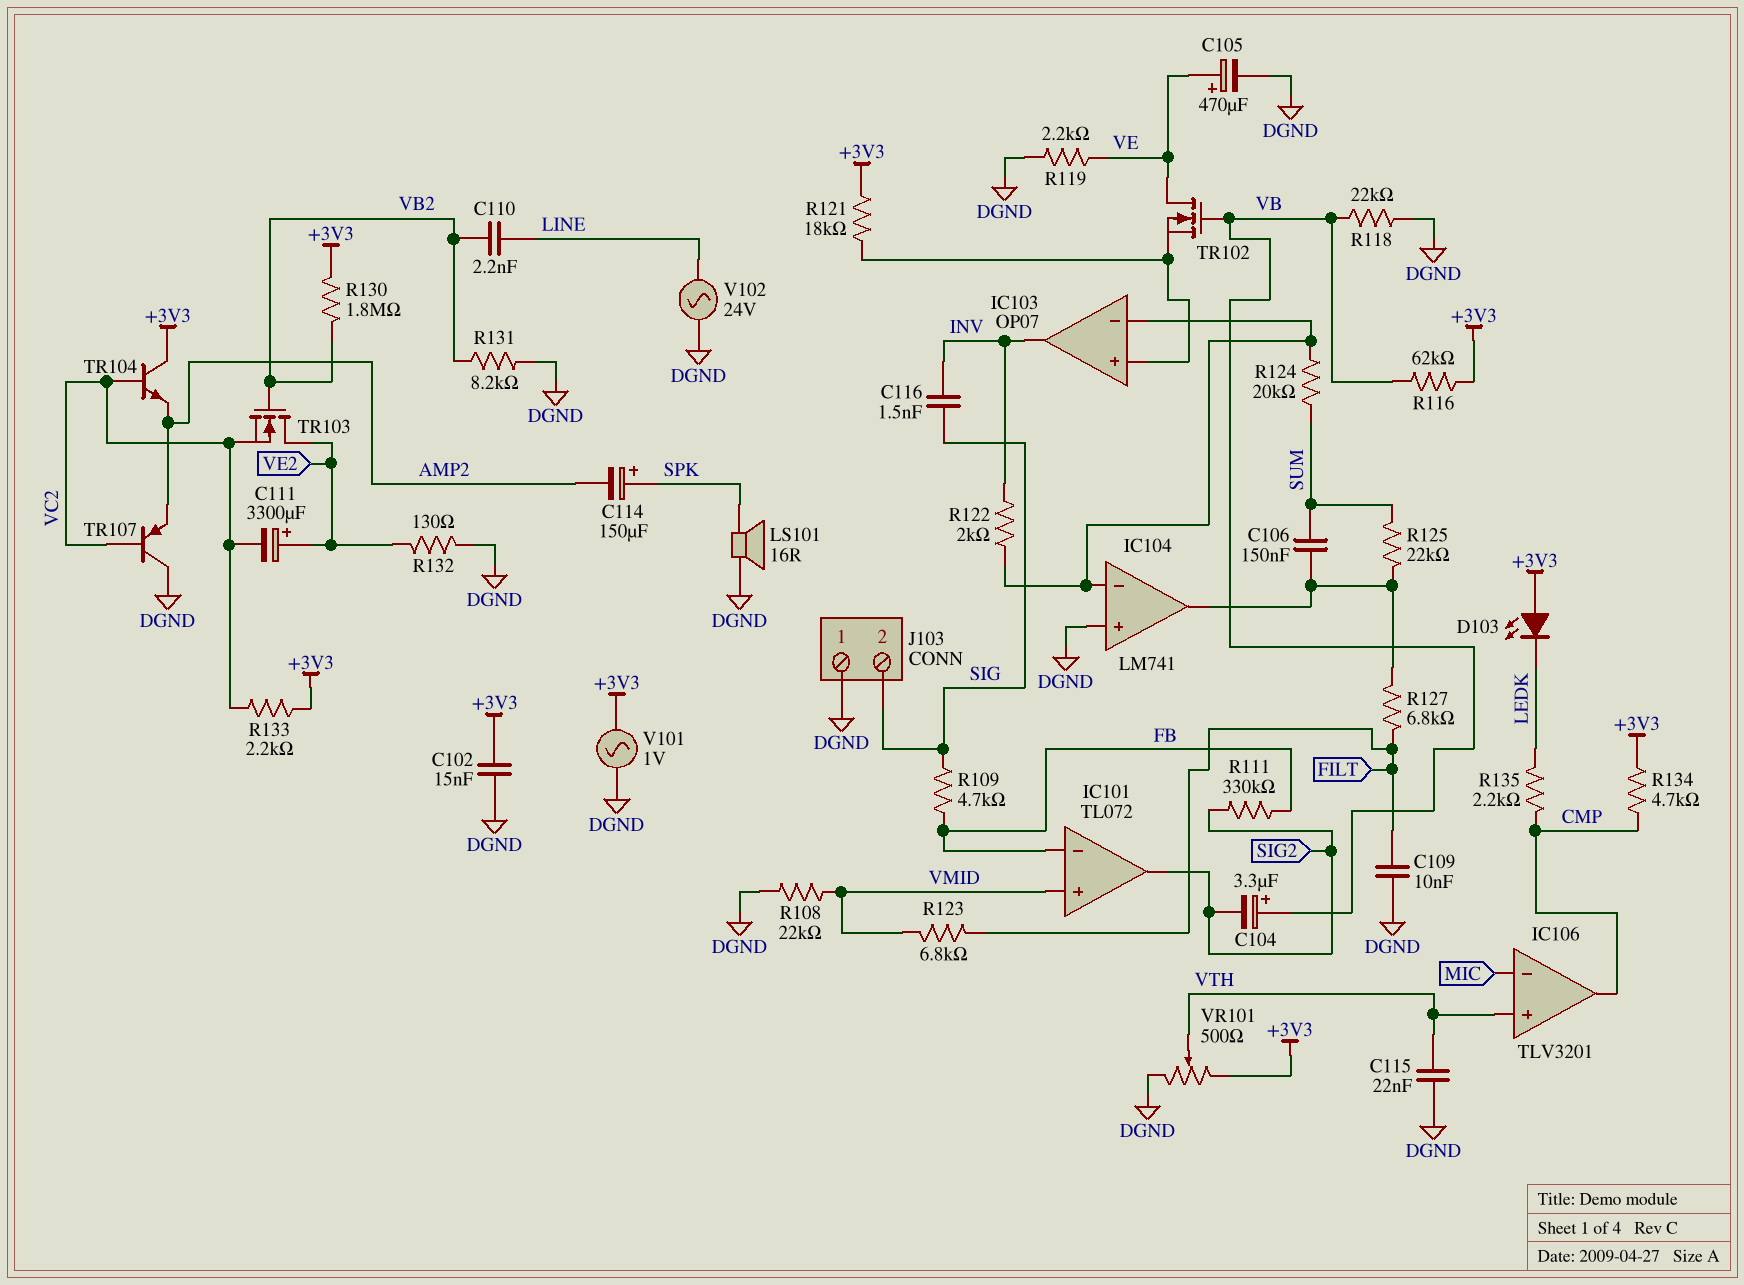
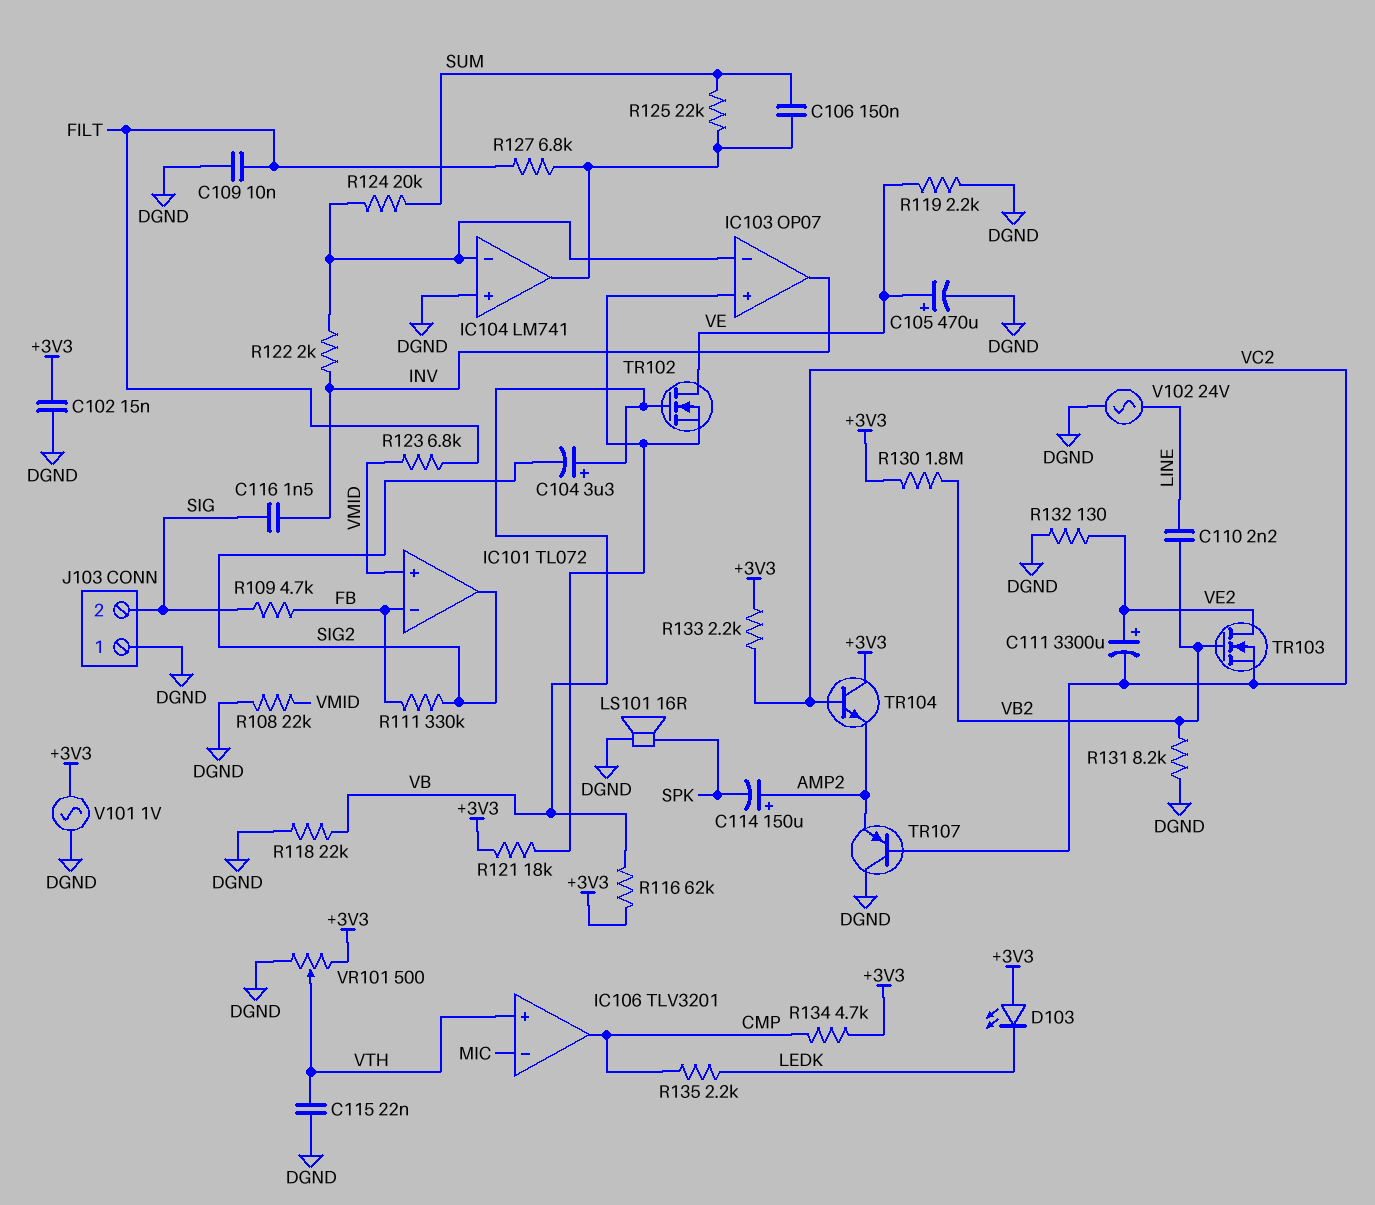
C114: 150uF (plus SPK, minus AMP2) -> 150uF (plus AMP2, minus SPK)

